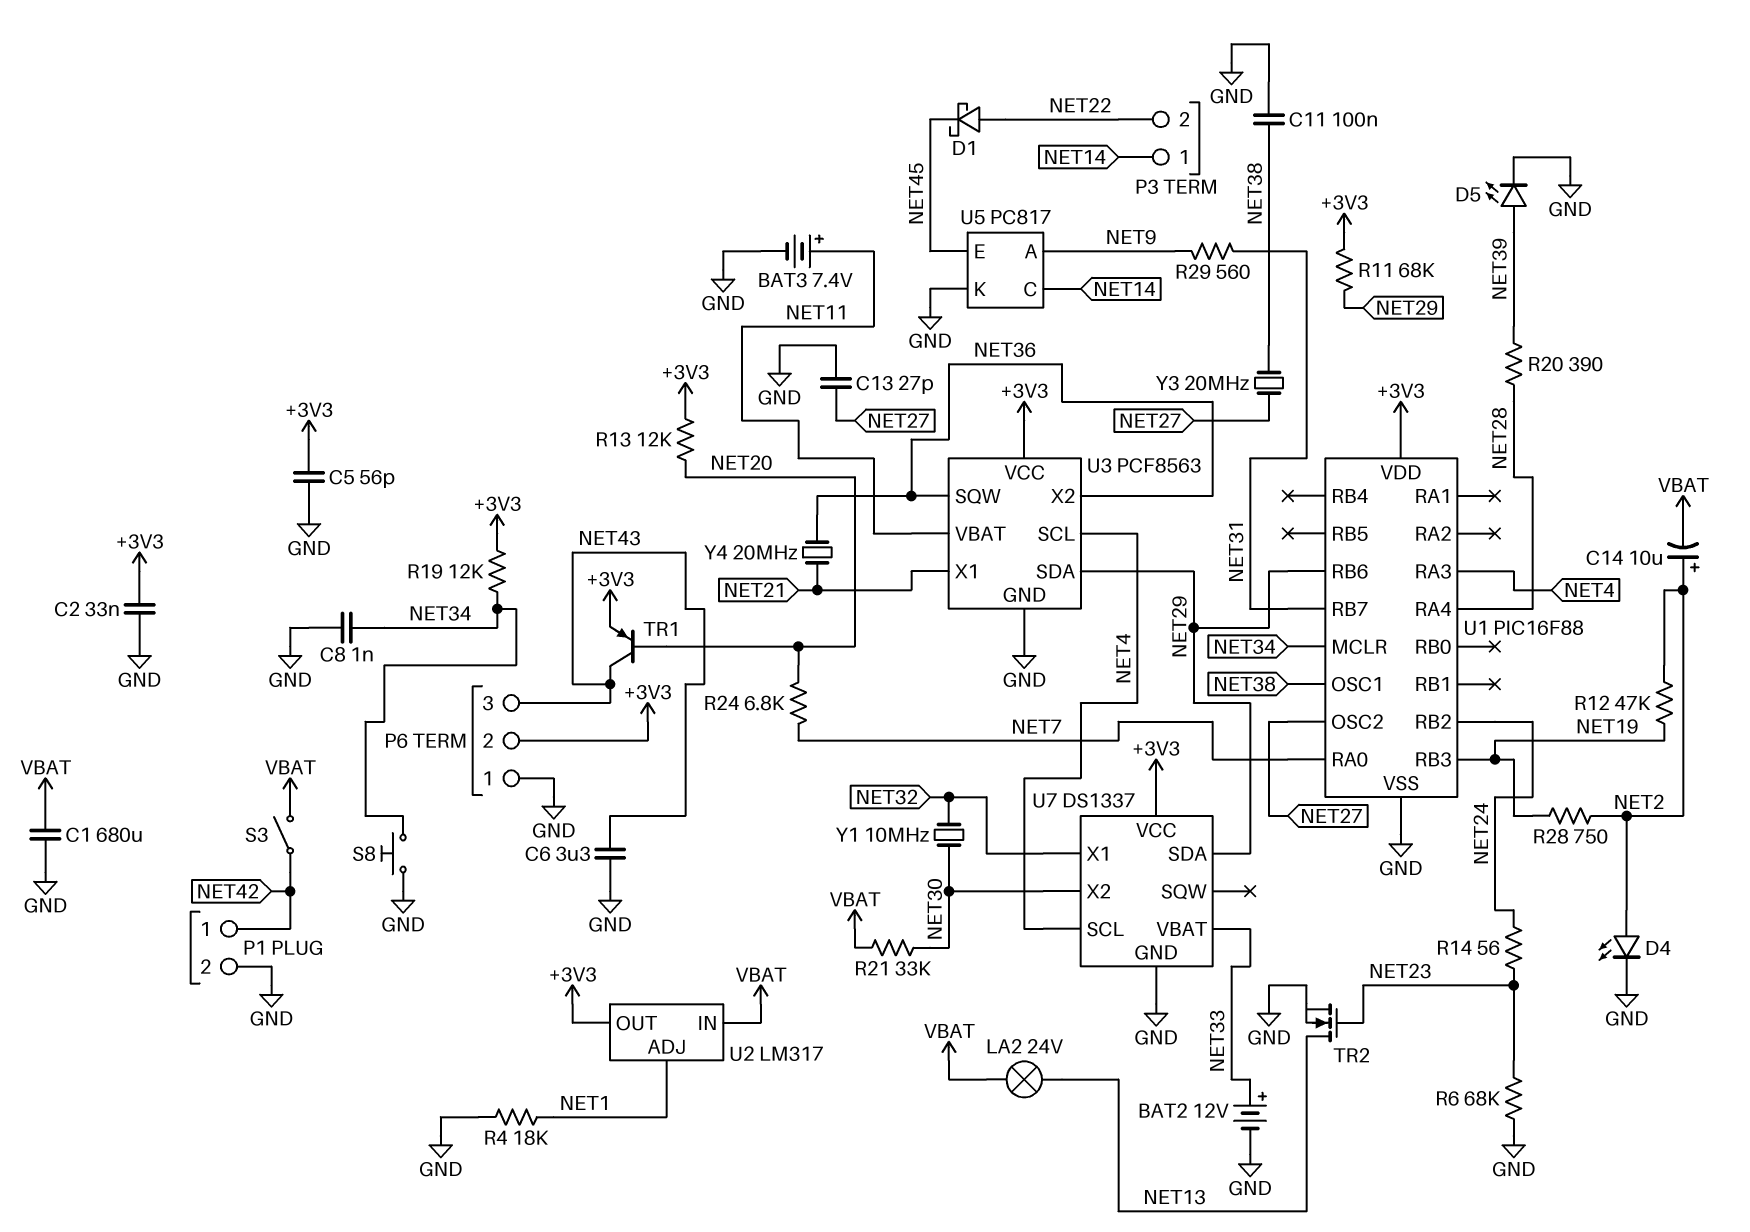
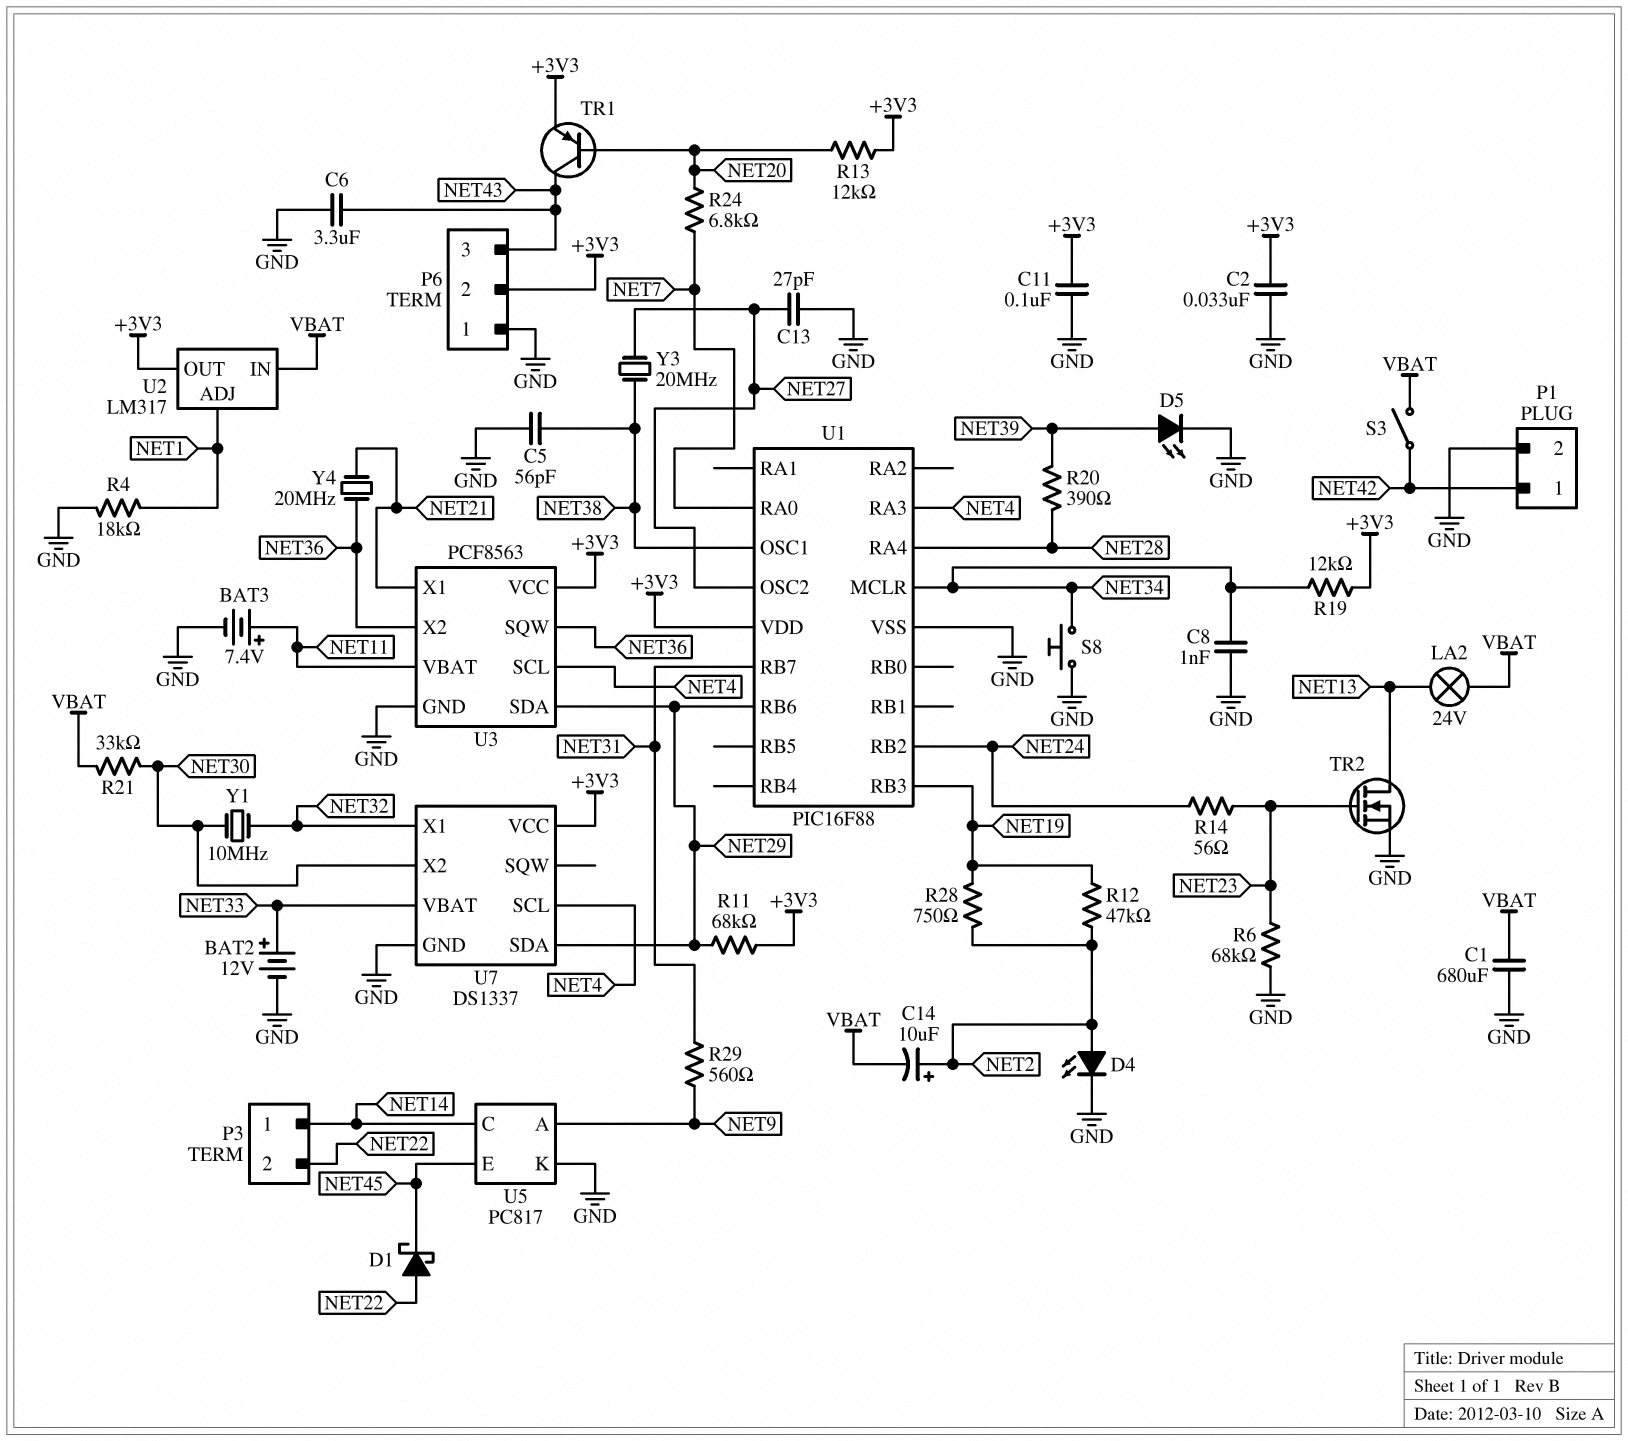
C5: 56pF (+3V3, GND) -> 56pF (GND, NET38)
C11: 100nF (GND, NET38) -> 100nF (+3V3, GND)

